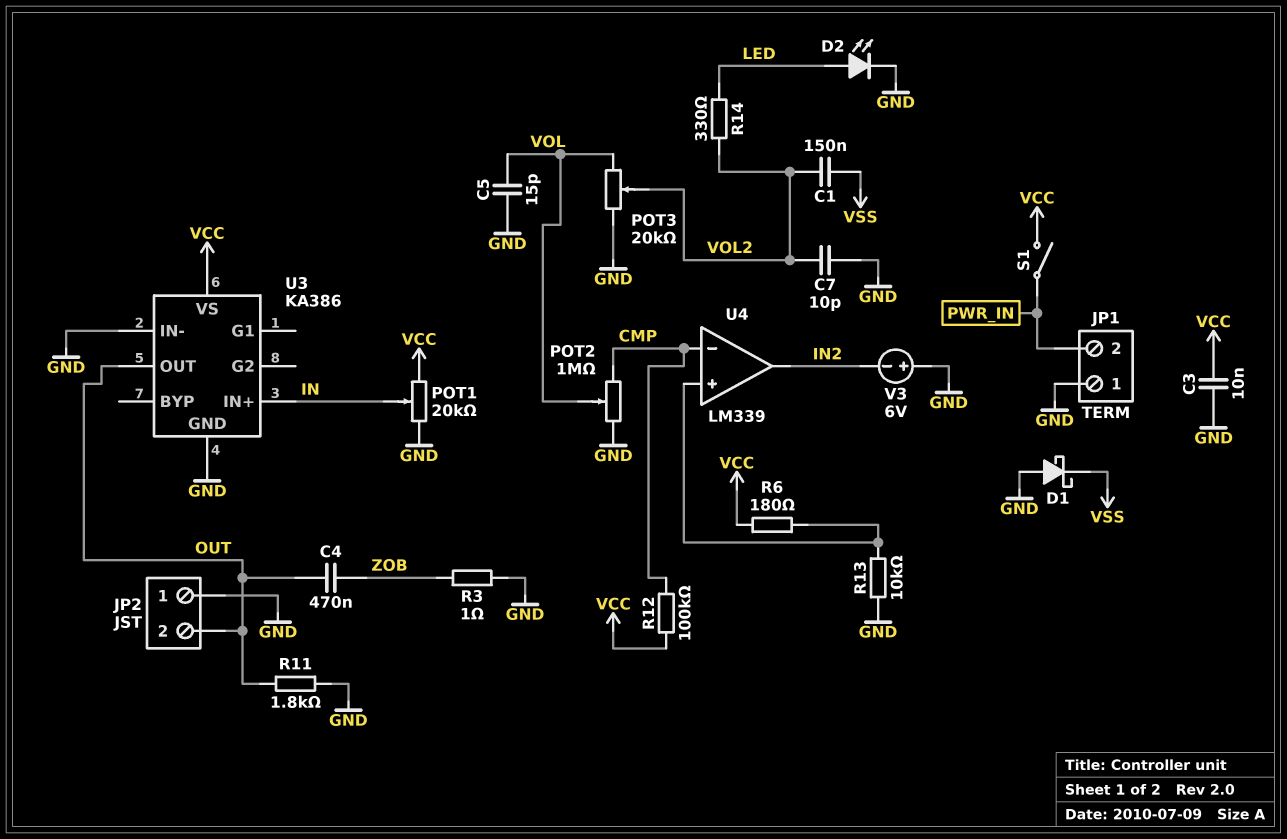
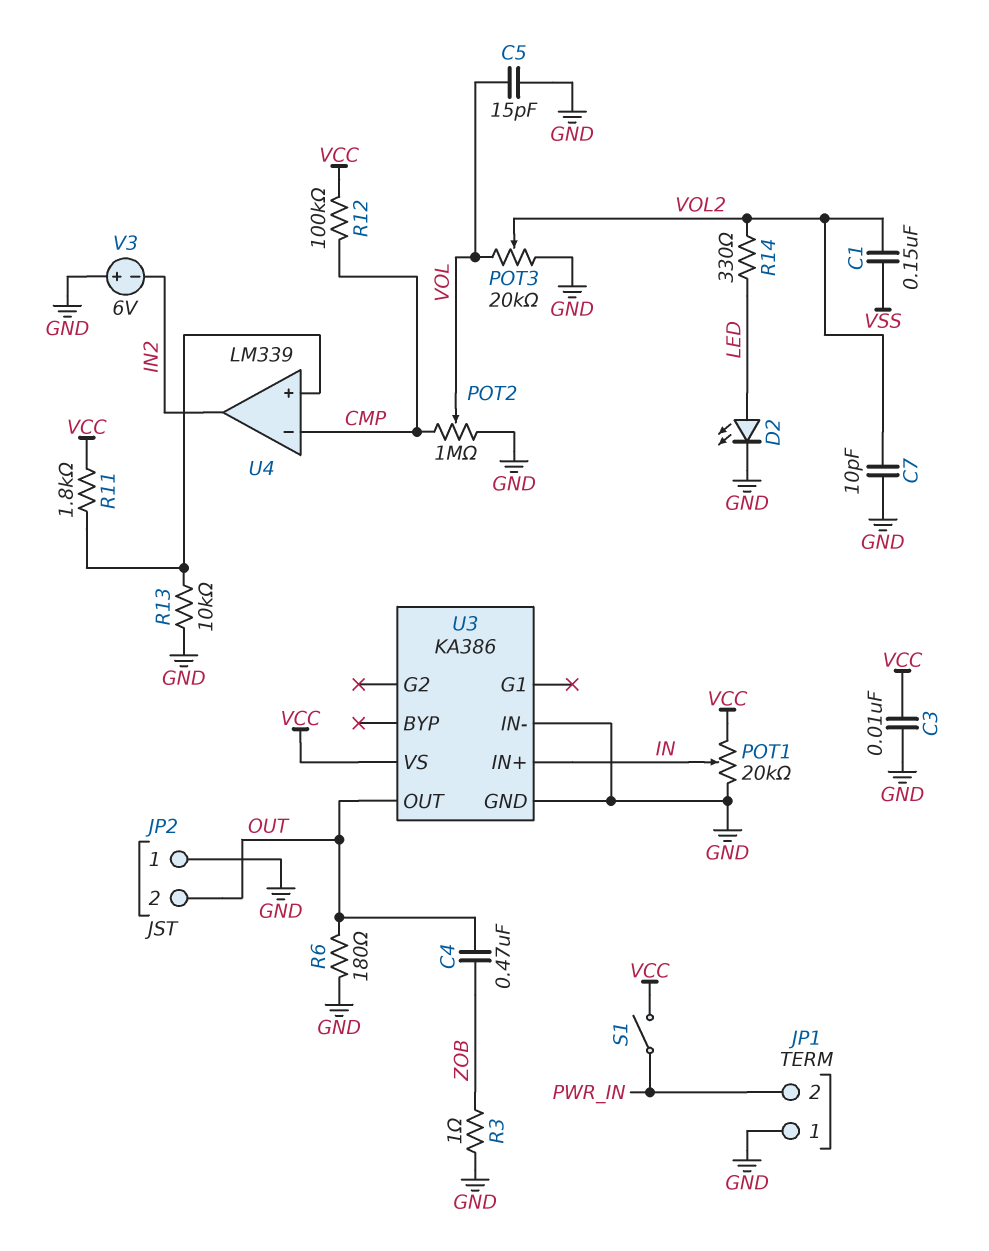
D1: schottky (A GND, K VSS) -> none
R6: 180 (U4/in+, VCC) -> 180 (GND, OUT)
R11: 1.8k (GND, OUT) -> 1.8k (U4/in+, VCC)

